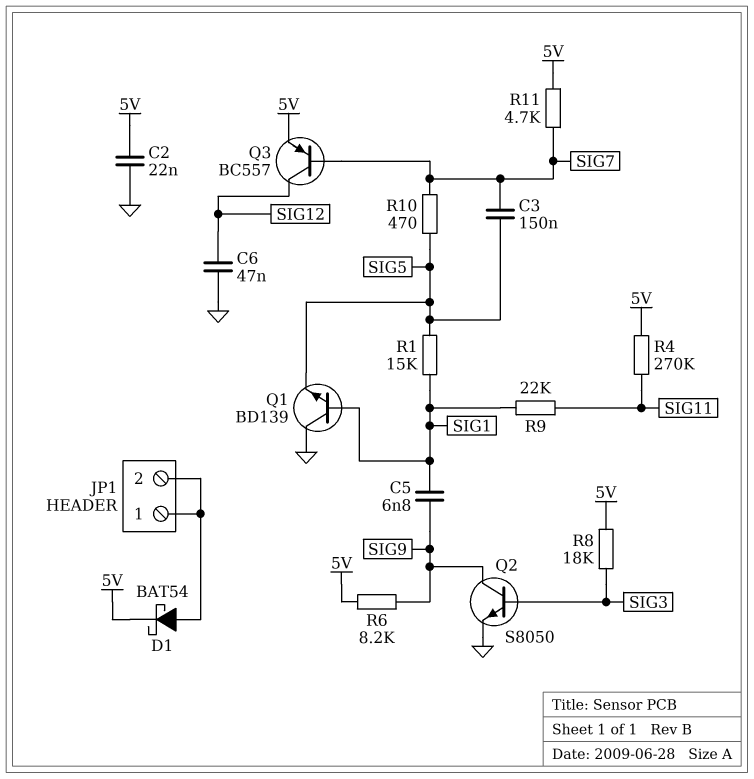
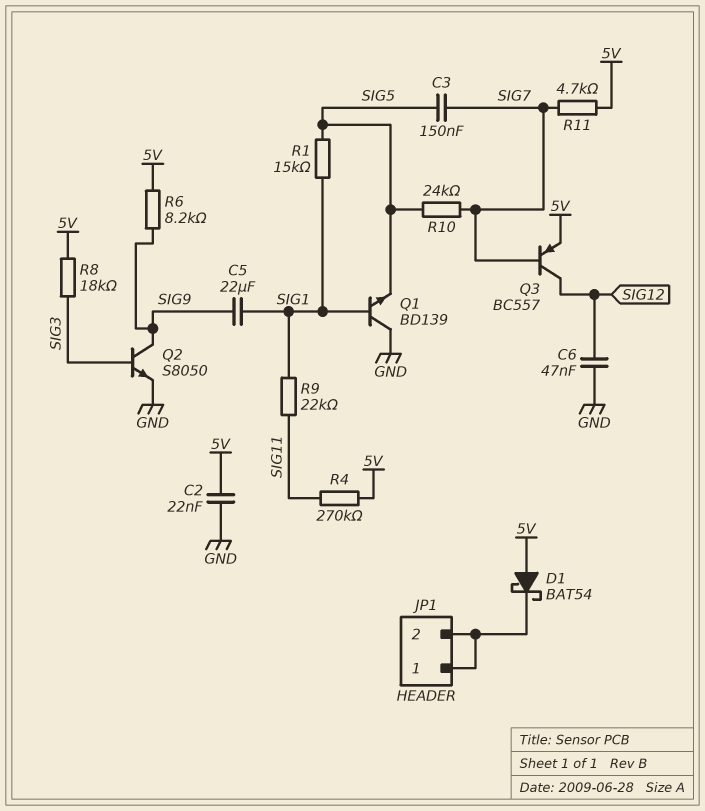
C5: 6.8nF (SIG1, SIG9) -> 22uF (SIG1, SIG9)
D1: schottky BAT54 (A JP1/1, K 5V) -> schottky BAT54 (A 5V, K JP1/1)
R10: 470 (SIG5, SIG7) -> 24k (SIG5, SIG7)

